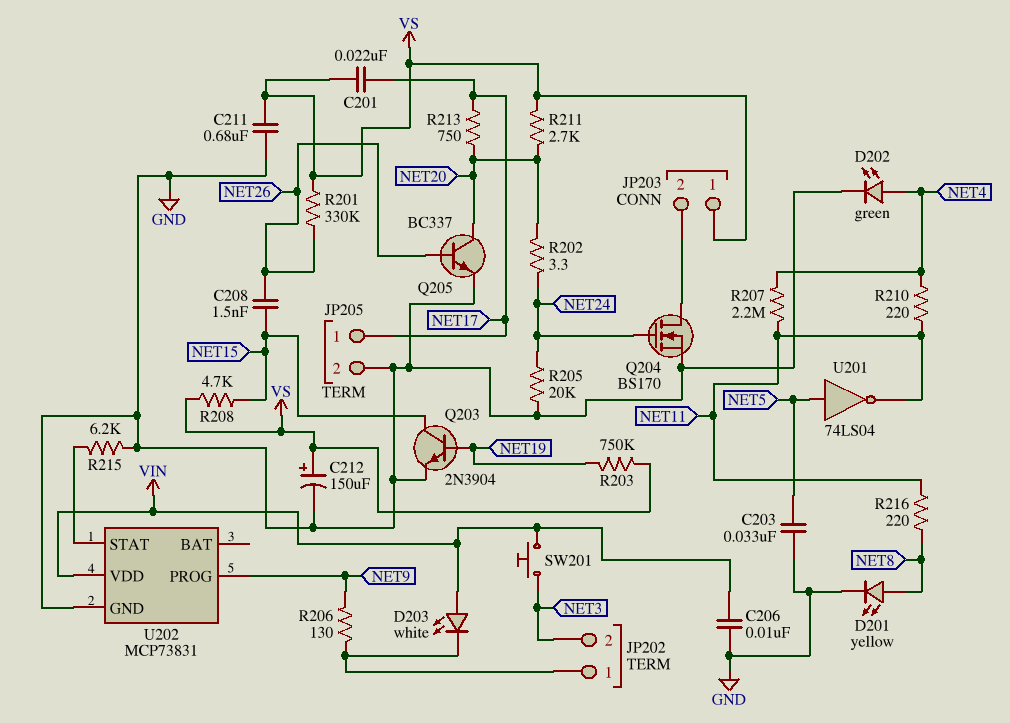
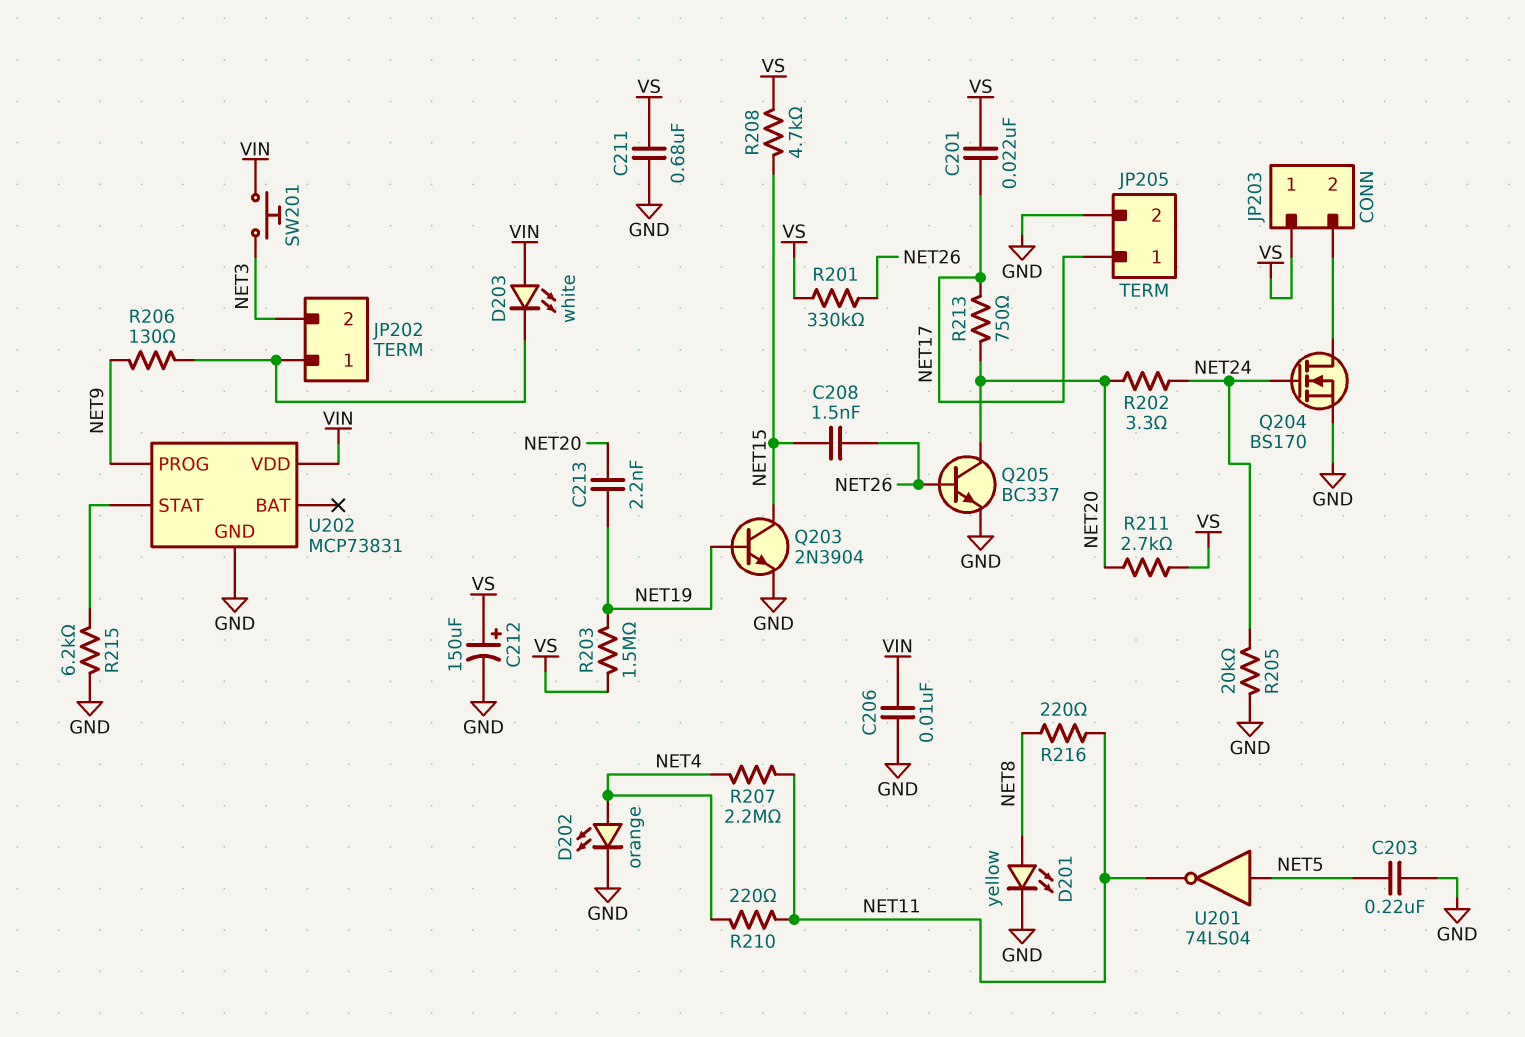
C203: 33nF (GND, NET5) -> 220nF (GND, NET5)
C213: none -> 2.2nF (NET19, NET20)
D202: LED green (A NET4, K GND) -> LED orange (A NET4, K GND)
R203: 750k (NET19, VS) -> 1.5M (NET19, VS)

